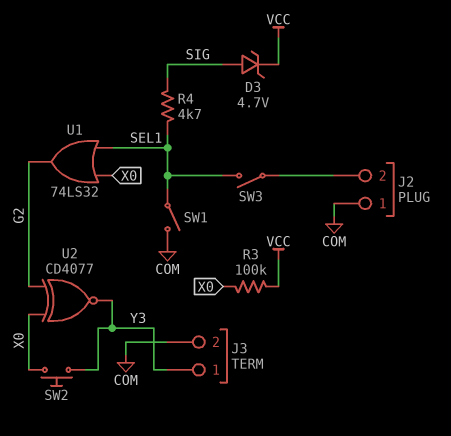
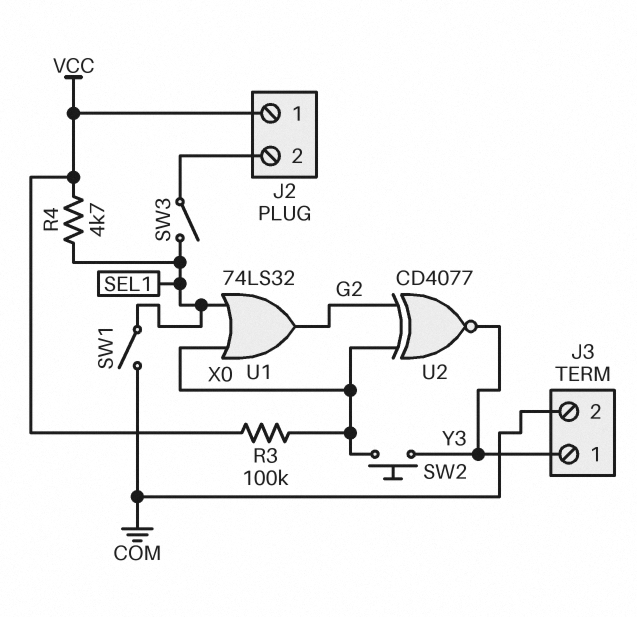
D3: zener 4.7V (A SIG, K VCC) -> none
J2 pin 1: COM -> VCC
R4: 4.7k (SEL1, SIG) -> 4.7k (SEL1, VCC)

